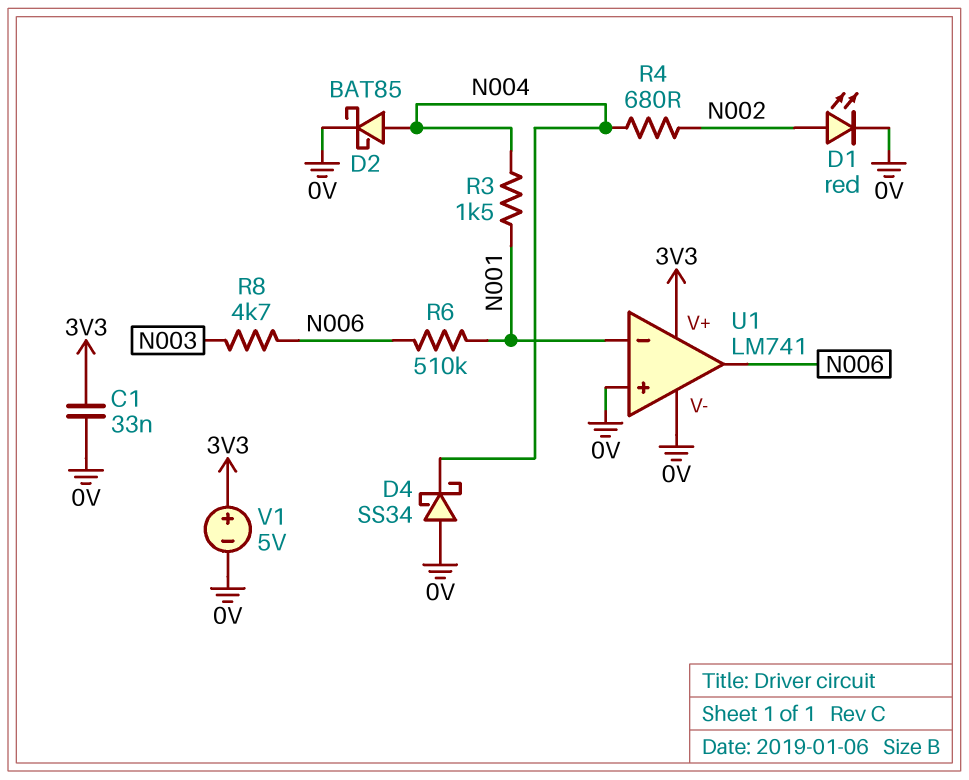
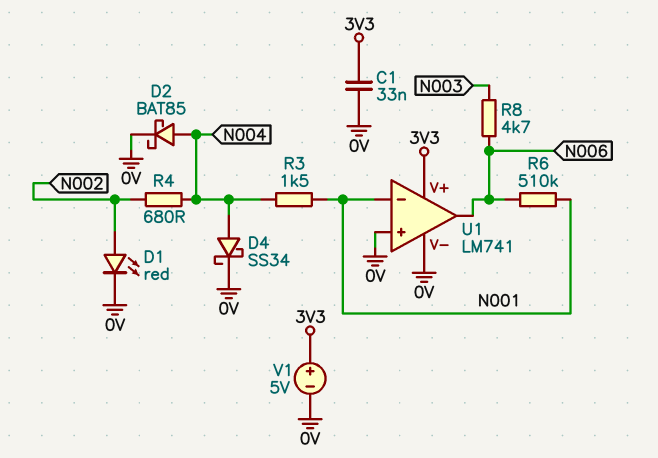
D4: schottky SS34 (A 0V, K N004) -> schottky SS34 (A N004, K 0V)

